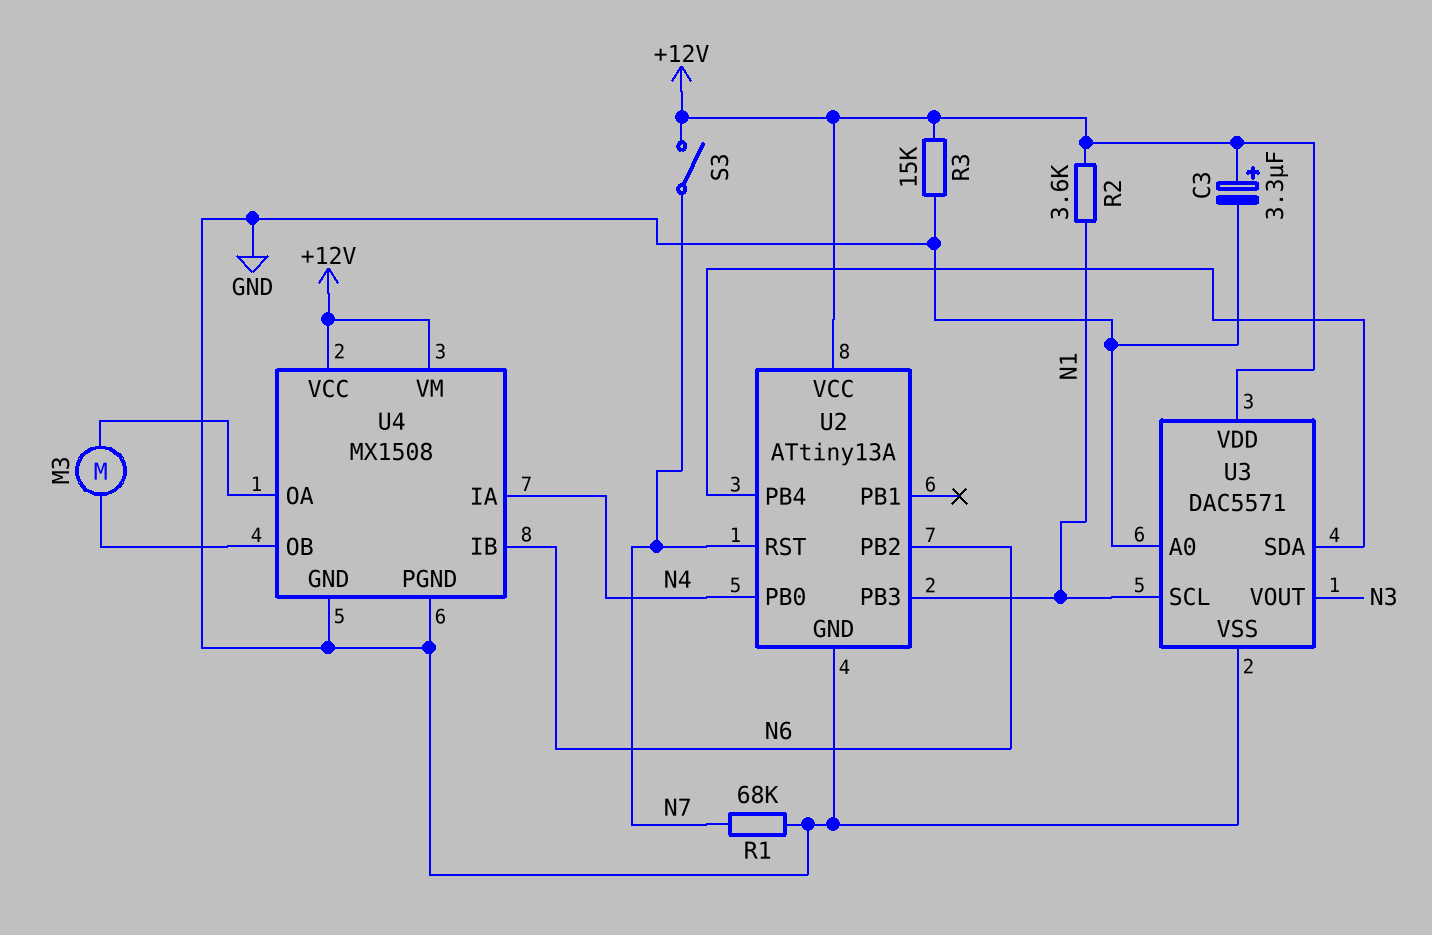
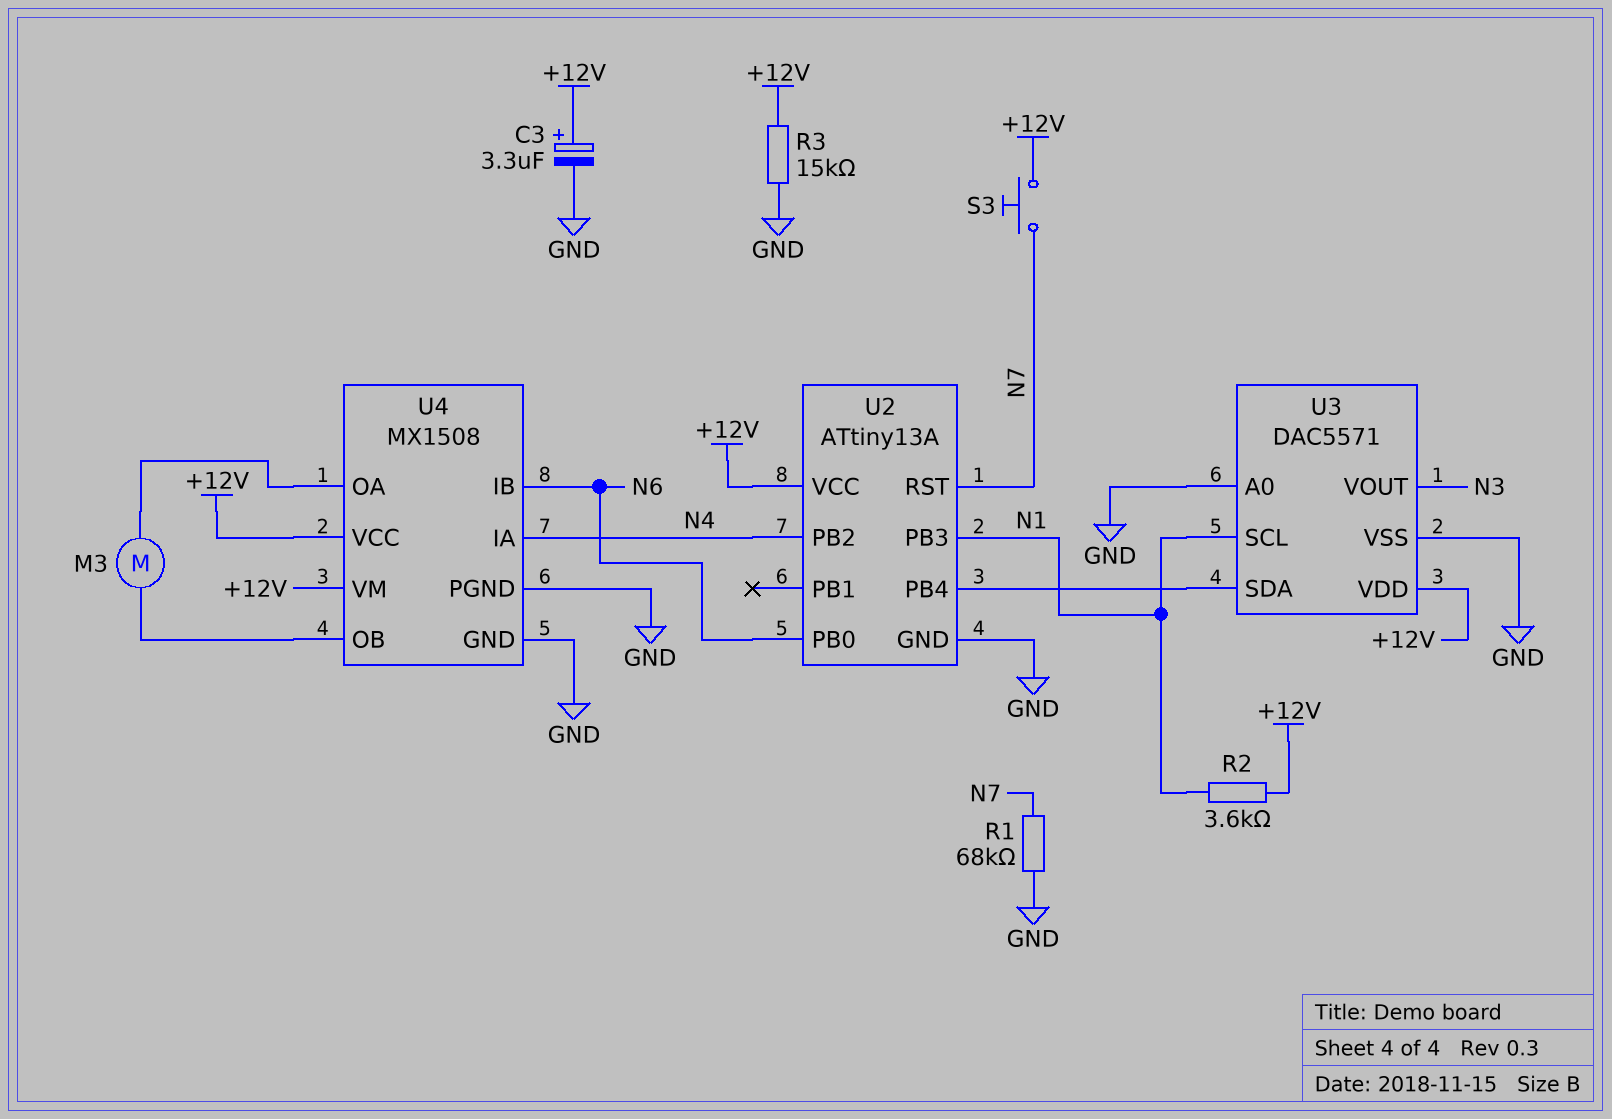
S3: switch (+12V, N7) -> button (+12V, N7)
U2 pin PB0: N4 -> N6
U2 pin PB2: N6 -> N4

